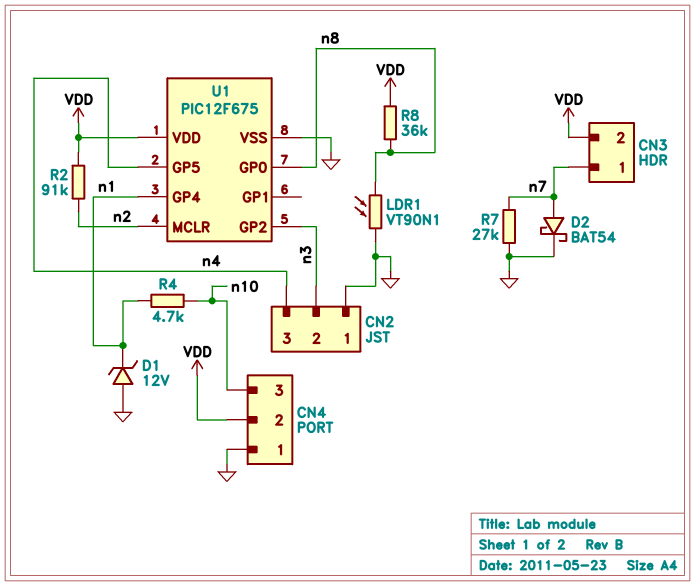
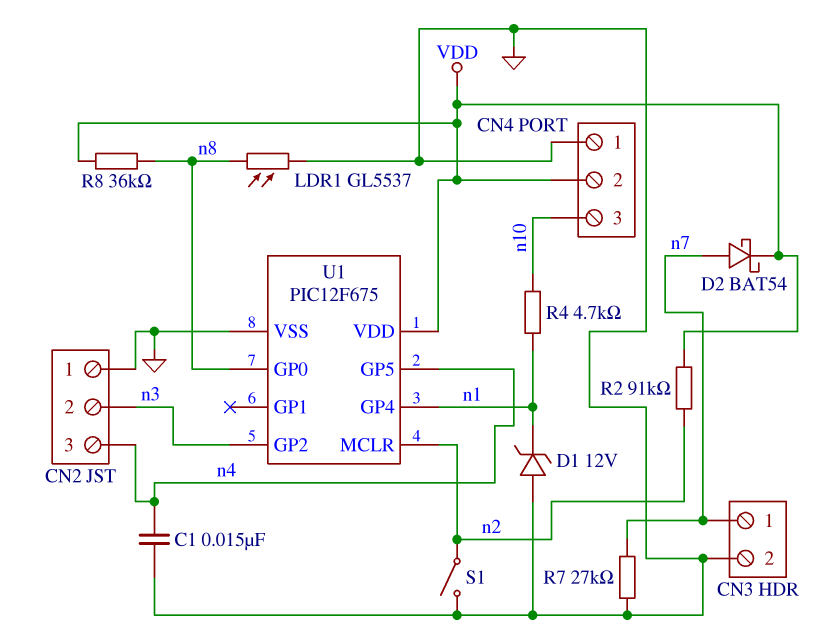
C1: none -> 15nF (GND, n4)
CN3 pin 2: VDD -> GND
D2: schottky BAT54 (A n7, K GND) -> schottky BAT54 (A n7, K VDD)
LDR1: VT90N1 (GND, n8) -> GL5537 (GND, n8)
S1: none -> switch (GND, n2)

